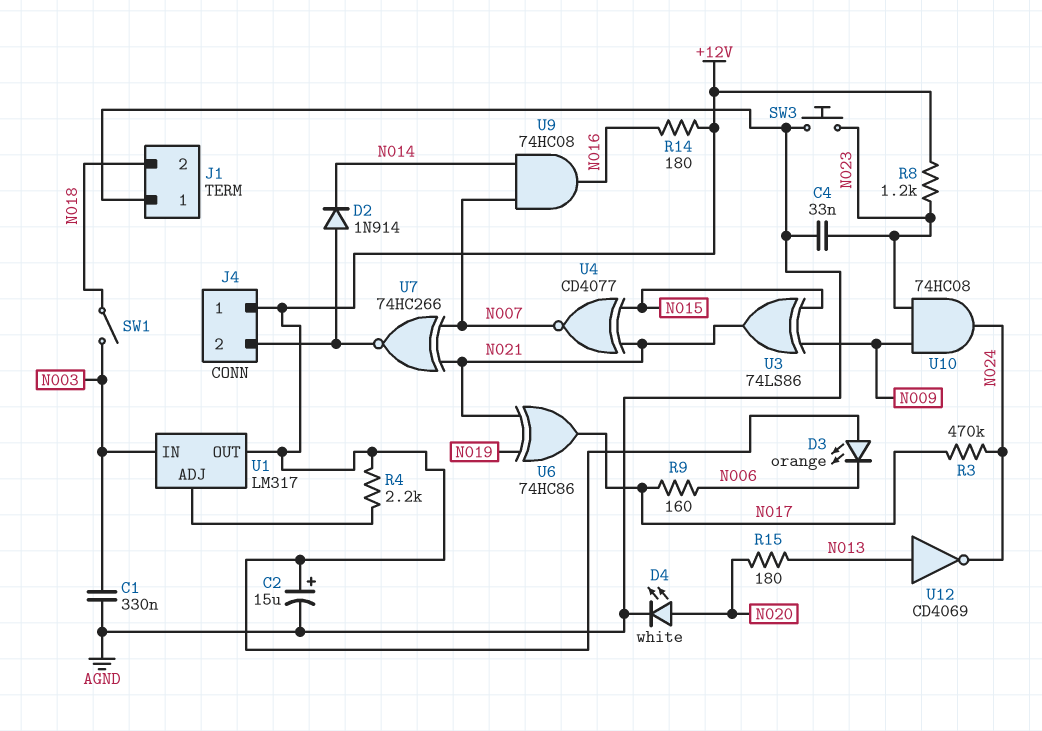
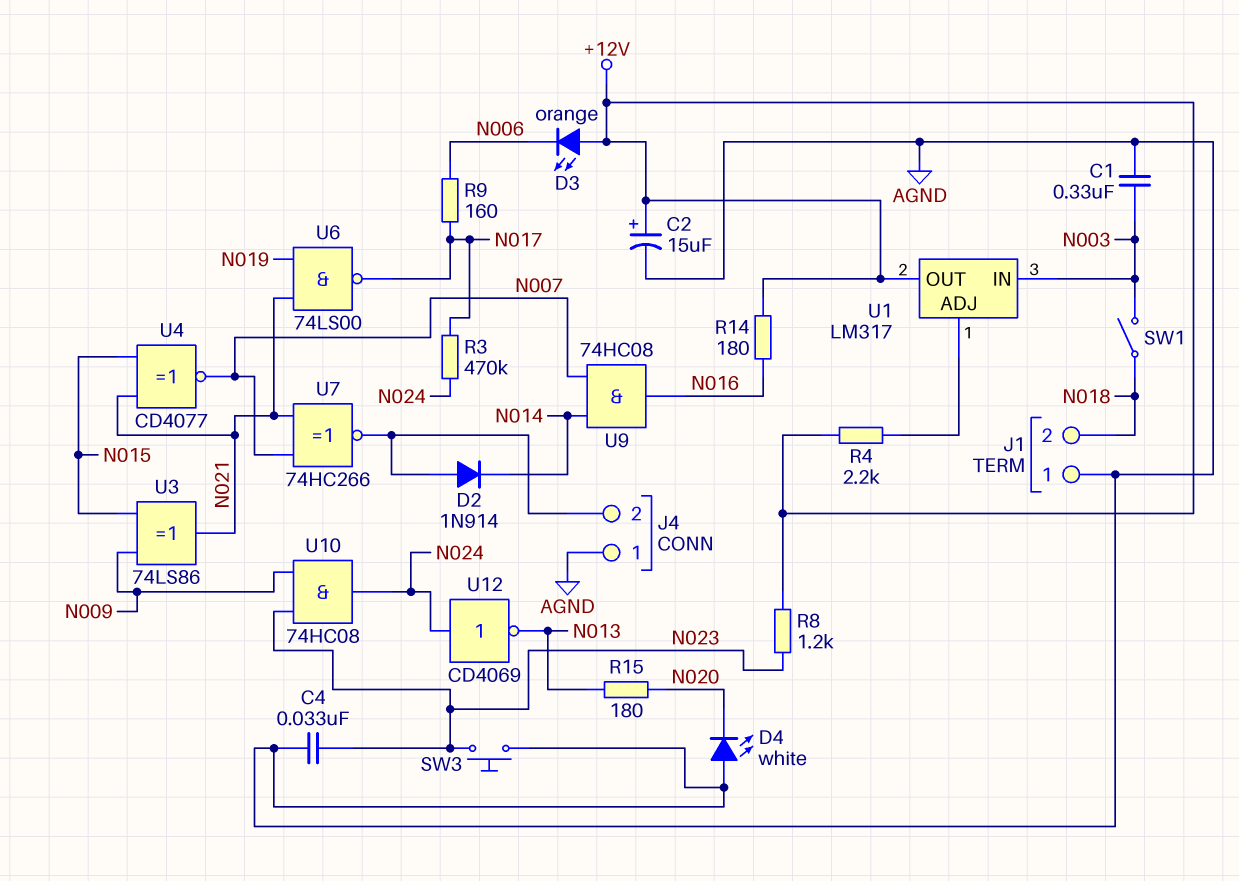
D4: LED white (A N020, K AGND) -> LED white (A AGND, K N020)
J4 pin 1: +12V -> AGND
U6: XOR 74HC86 (in N019, in N021, out N017) -> NAND 74LS00 (in N019, in N021, out N017)
U12: NOT CD4069 (in N013, out N024) -> NOT CD4069 (in N024, out N013)

